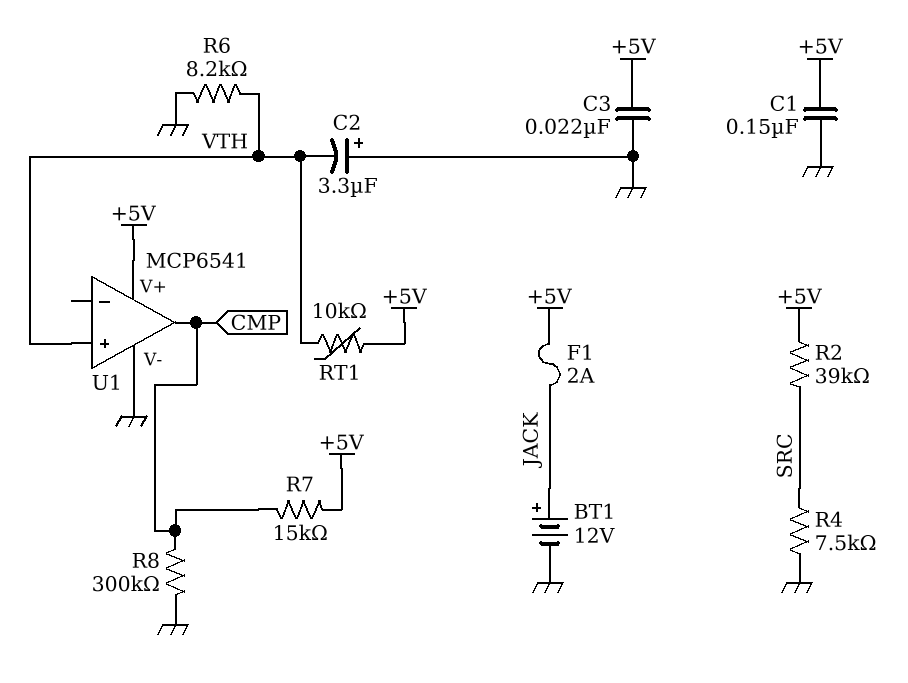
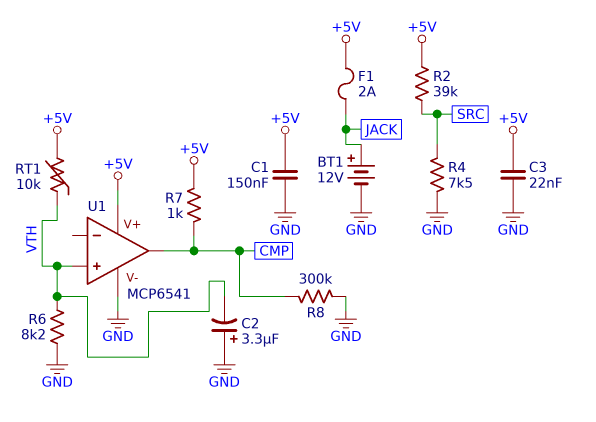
R7: 15k (+5V, CMP) -> 1k (+5V, CMP)

